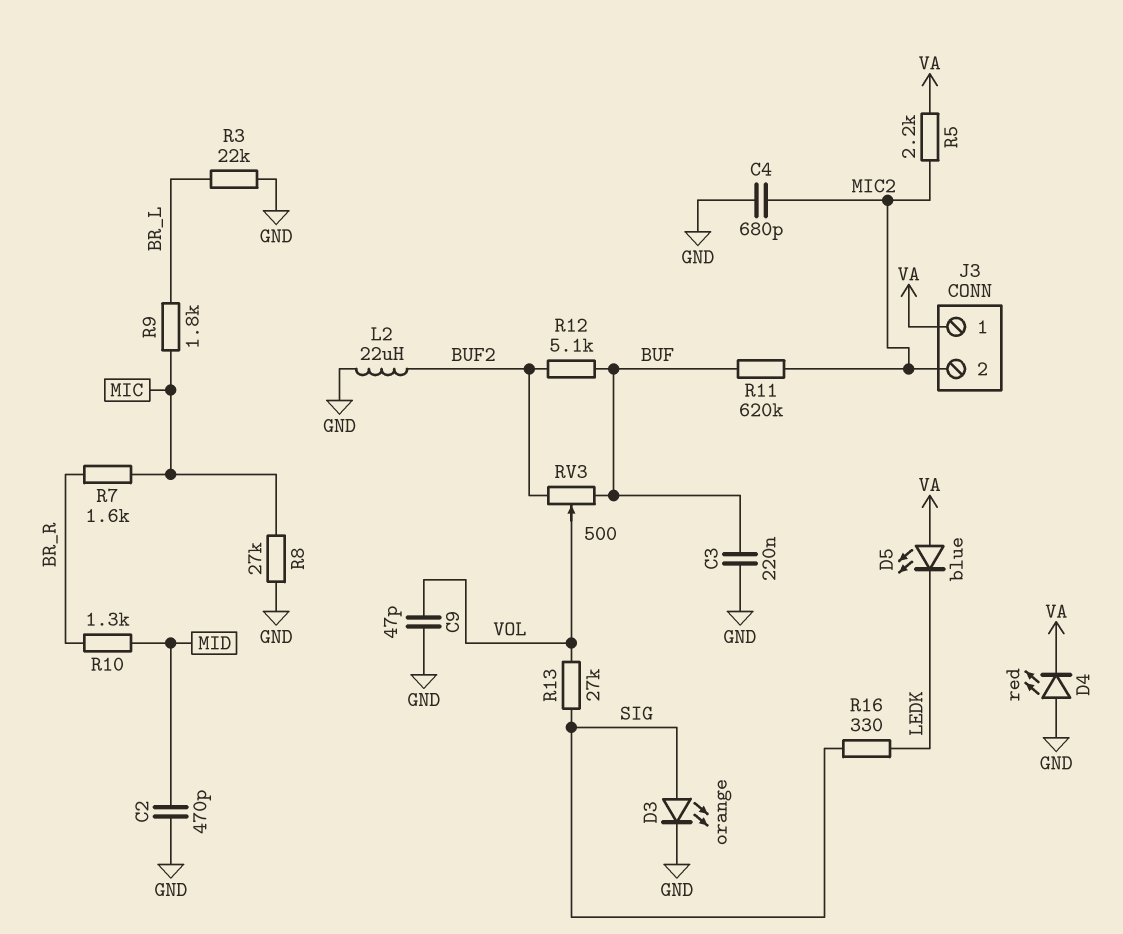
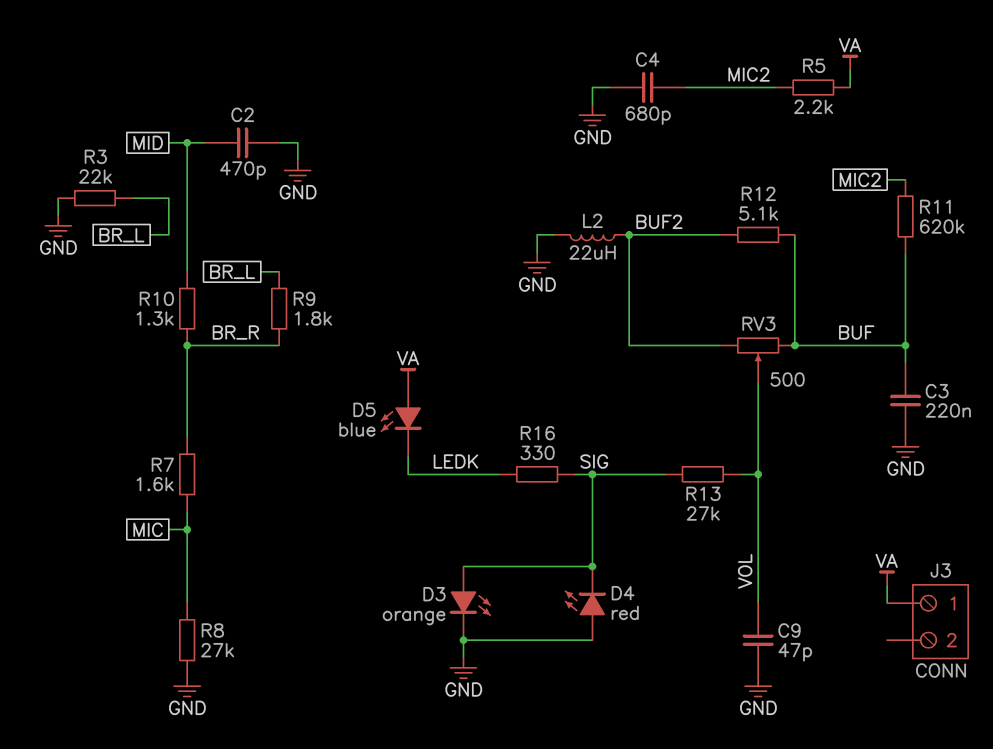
D4: LED red (A GND, K VA) -> LED red (A GND, K SIG)
J3 pin 2: MIC2 -> none
R9: 1.8k (BR_L, MIC) -> 1.8k (BR_L, BR_R)

